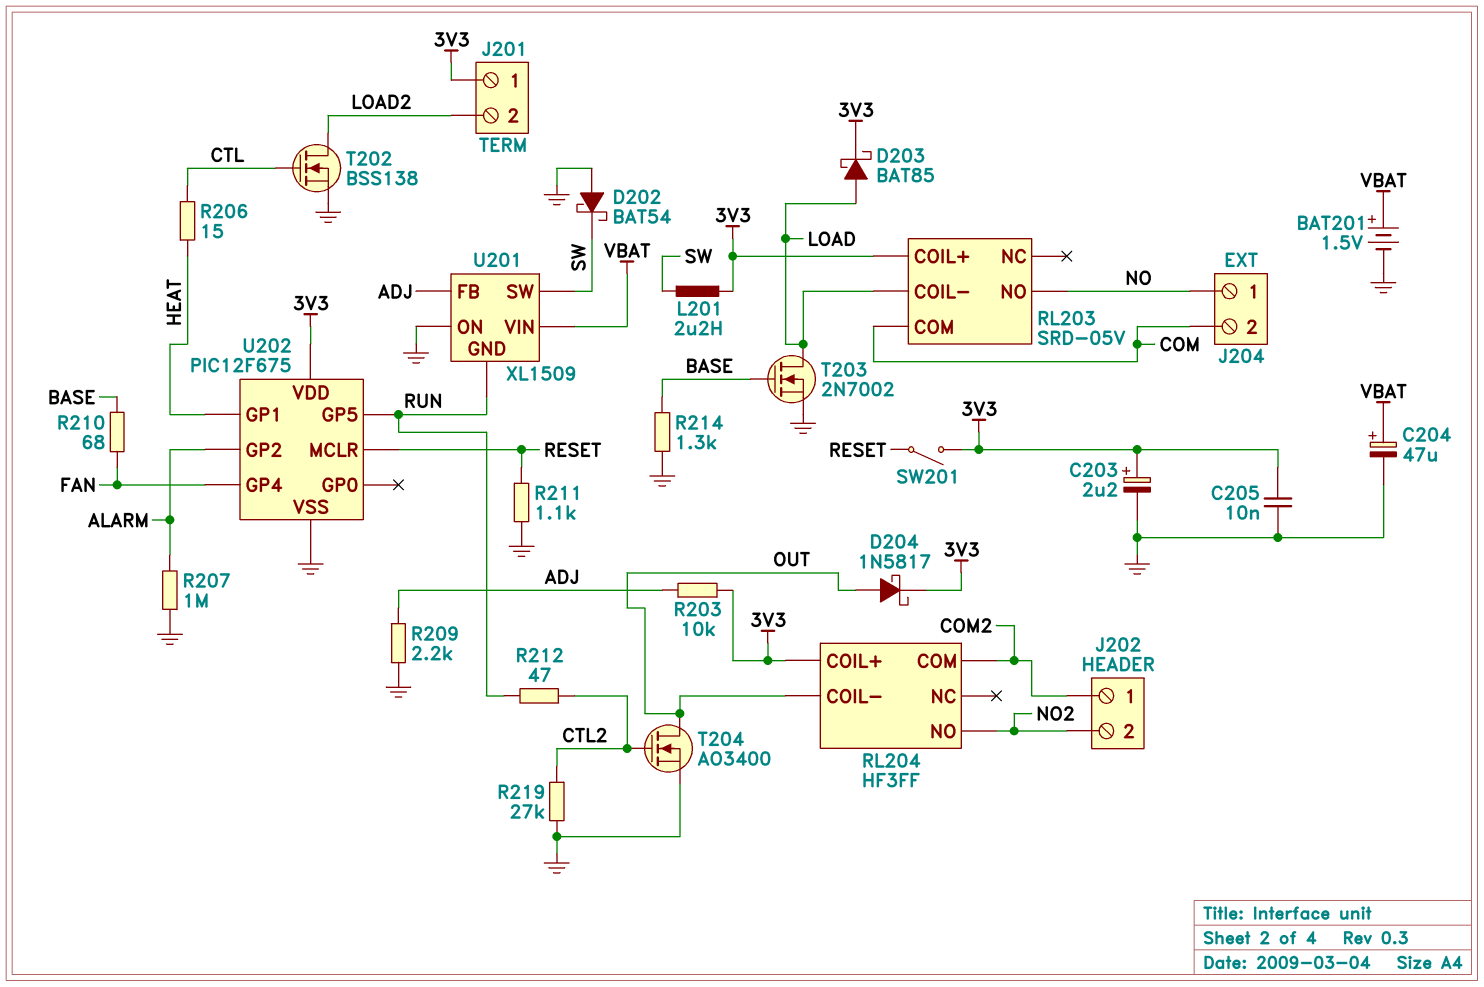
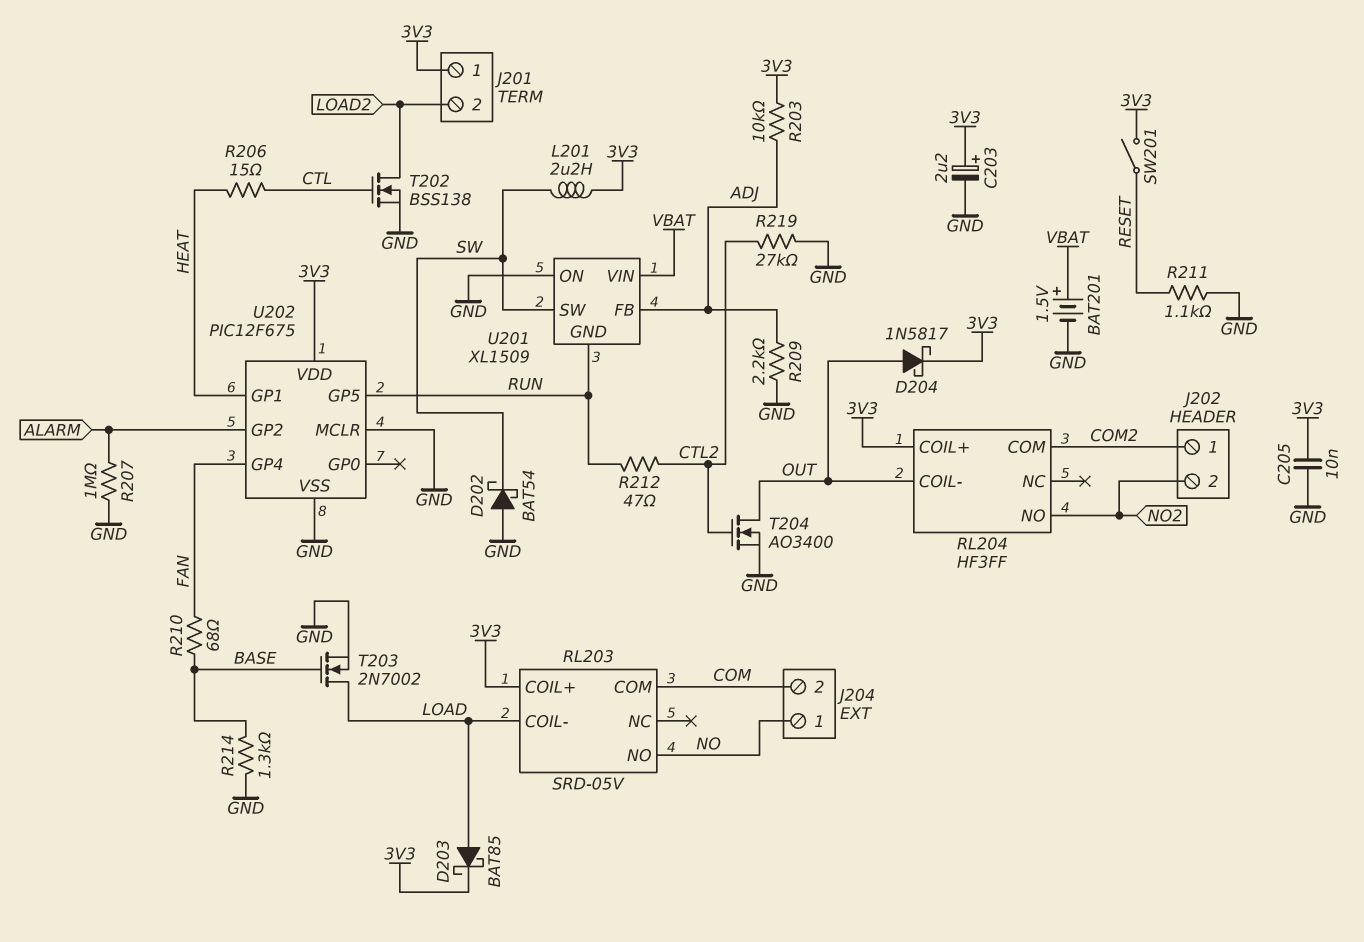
C204: 47uF (plus VBAT, minus GND) -> none
U202 pin MCLR: RESET -> GND

